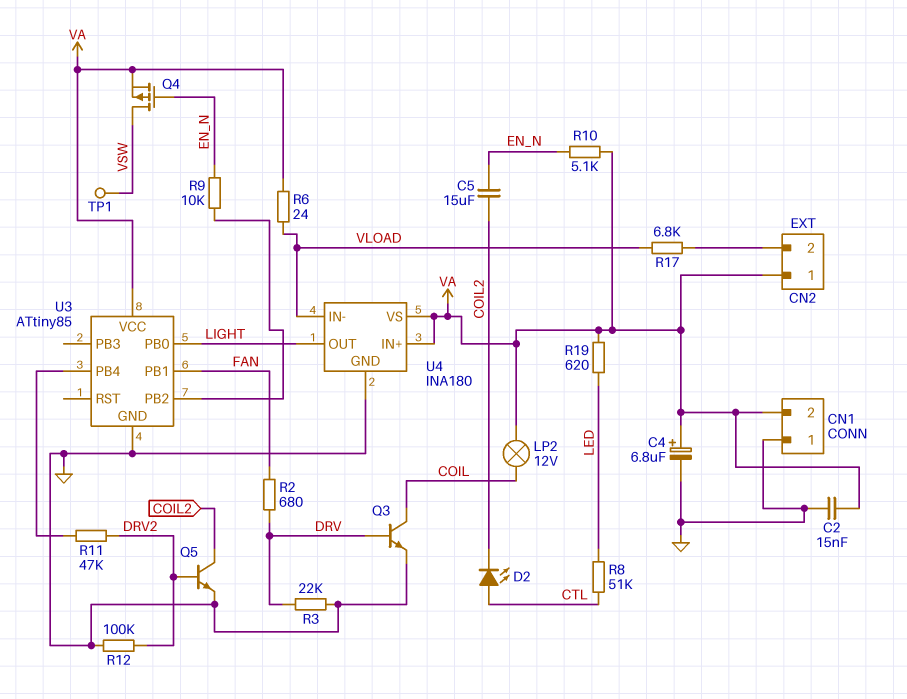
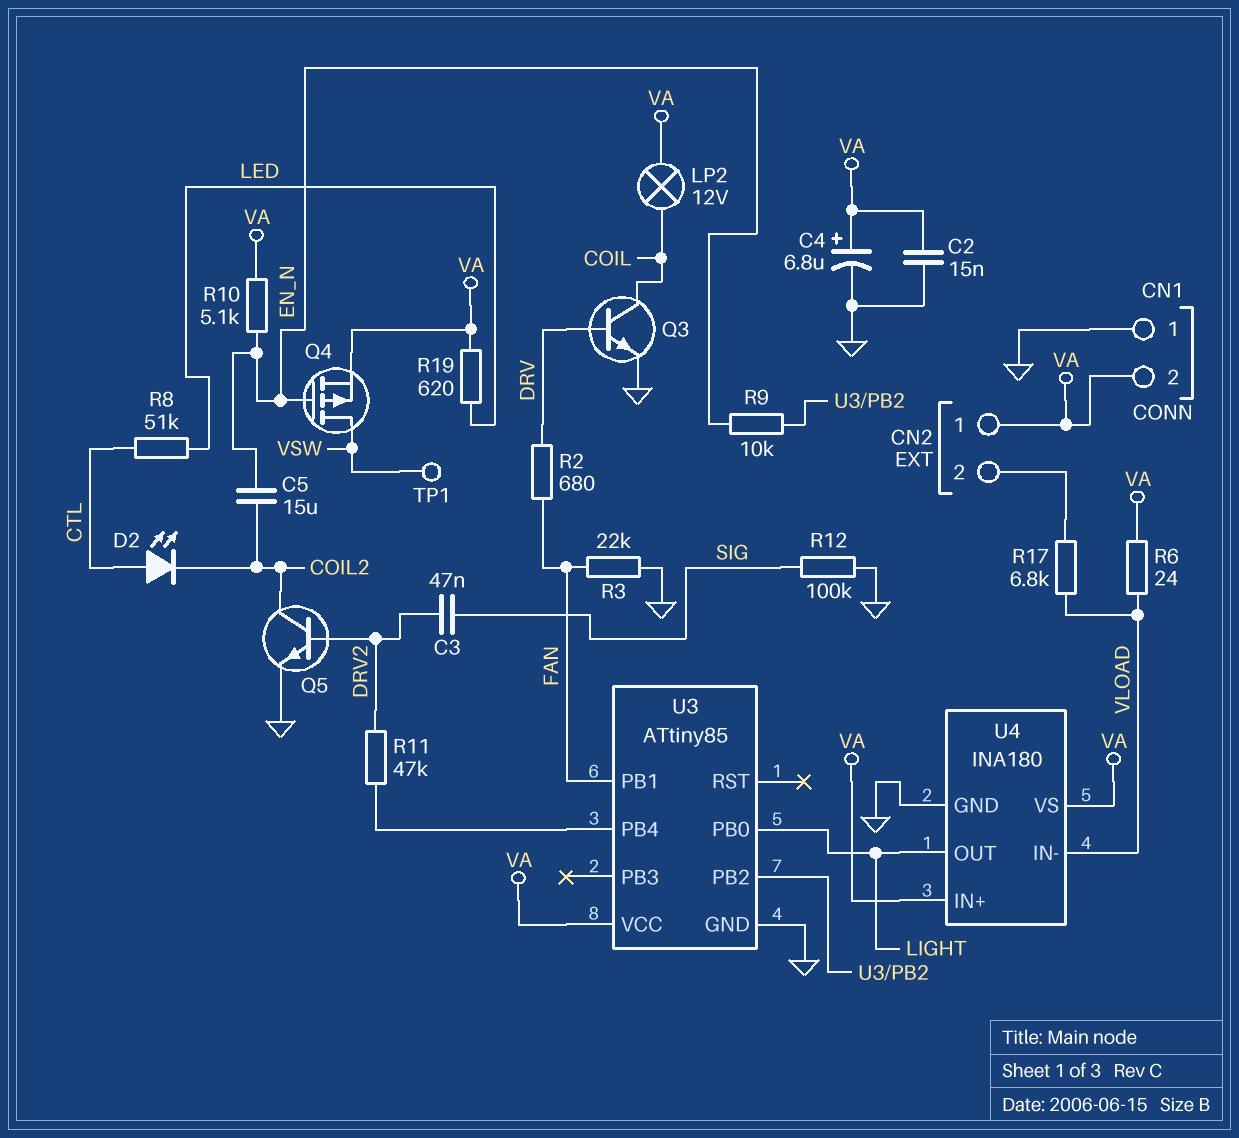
C3: none -> 47nF (DRV2, SIG)
R3: 22k (DRV, GND) -> 22k (FAN, GND)
R12: 100k (DRV2, GND) -> 100k (GND, SIG)

